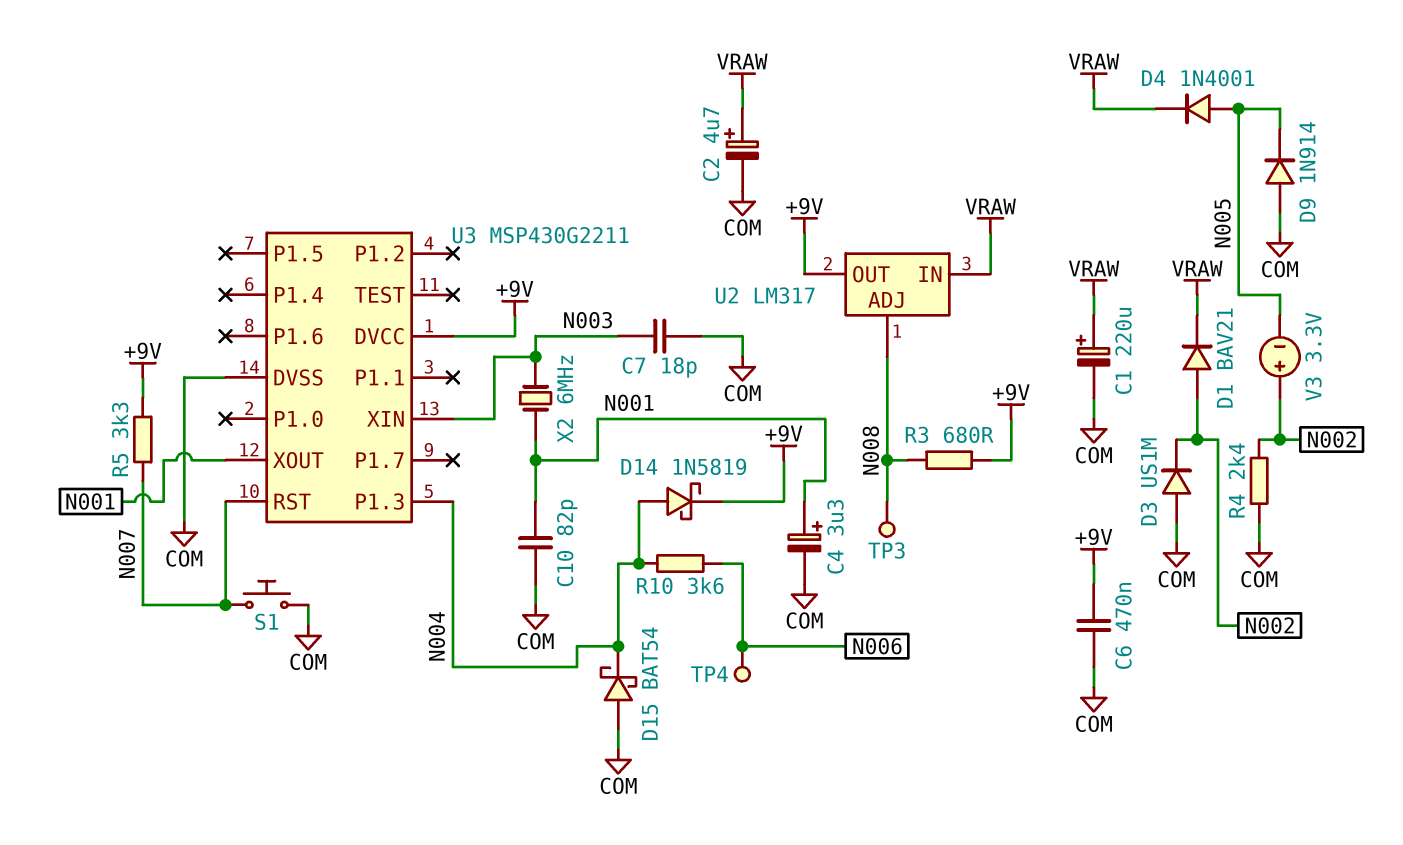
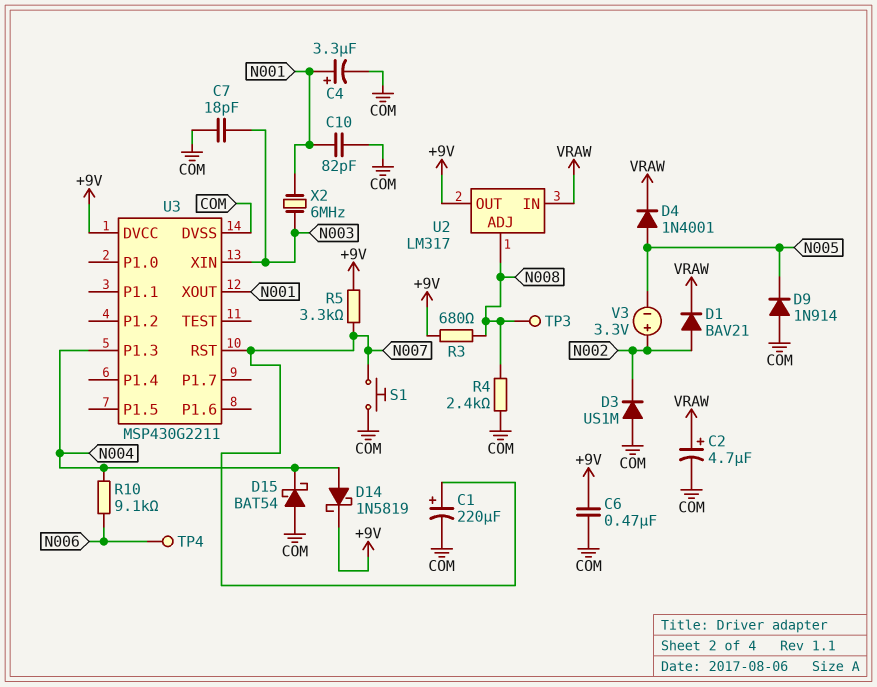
C1: 220uF (plus VRAW, minus COM) -> 220uF (plus N007, minus COM)
R4: 2.4k (COM, N002) -> 2.4k (COM, N008)
R10: 3.6k (N004, N006) -> 9.1k (N004, N006)

